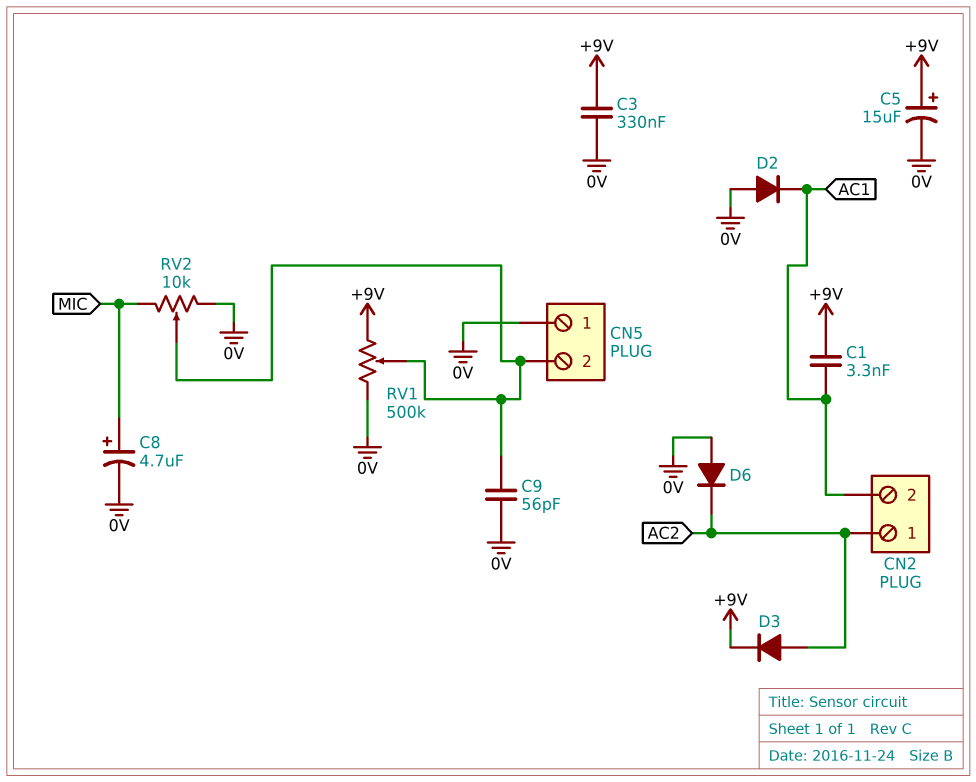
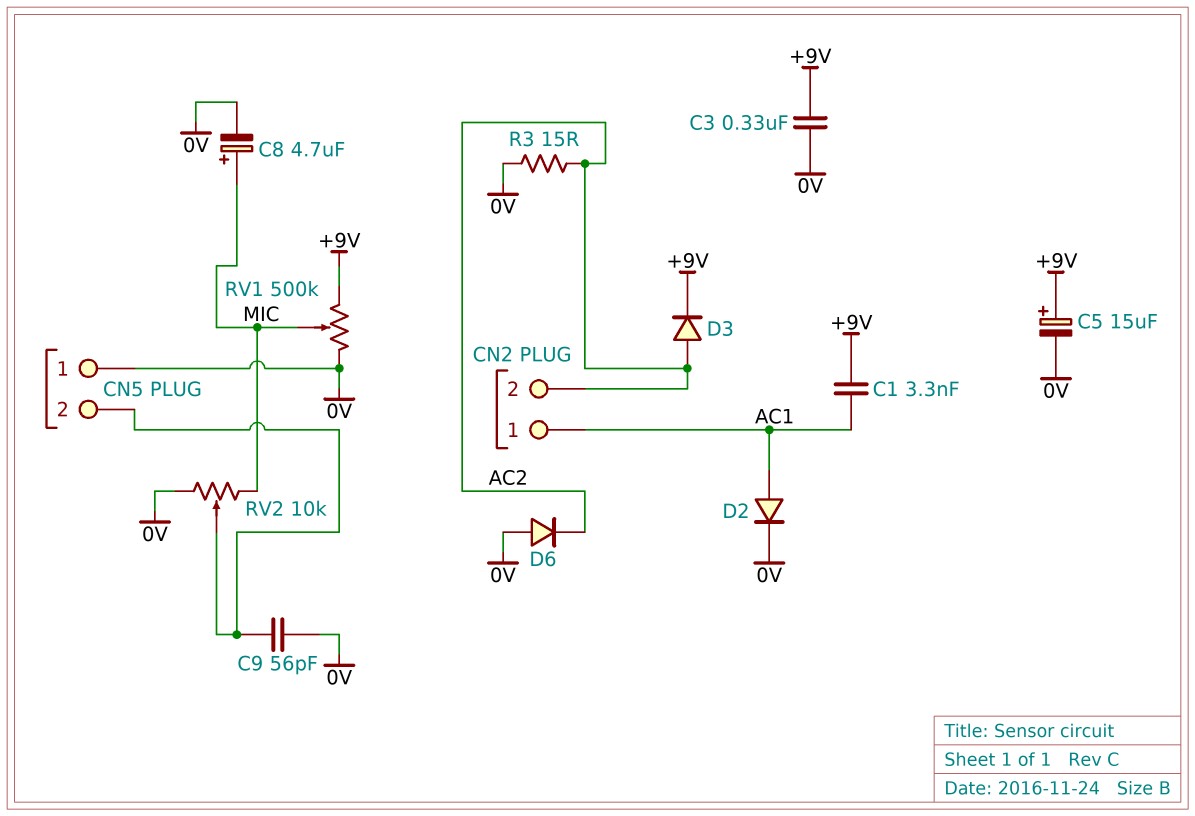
CN2 pin 1: AC2 -> AC1
CN2 pin 2: AC1 -> AC2
D2: diode (A 0V, K AC1) -> diode (A AC1, K 0V)
R3: none -> 15 (0V, AC2)
RV1: 500k (+9V, 0V, wiper CN5/2) -> 500k (+9V, 0V, wiper MIC)

